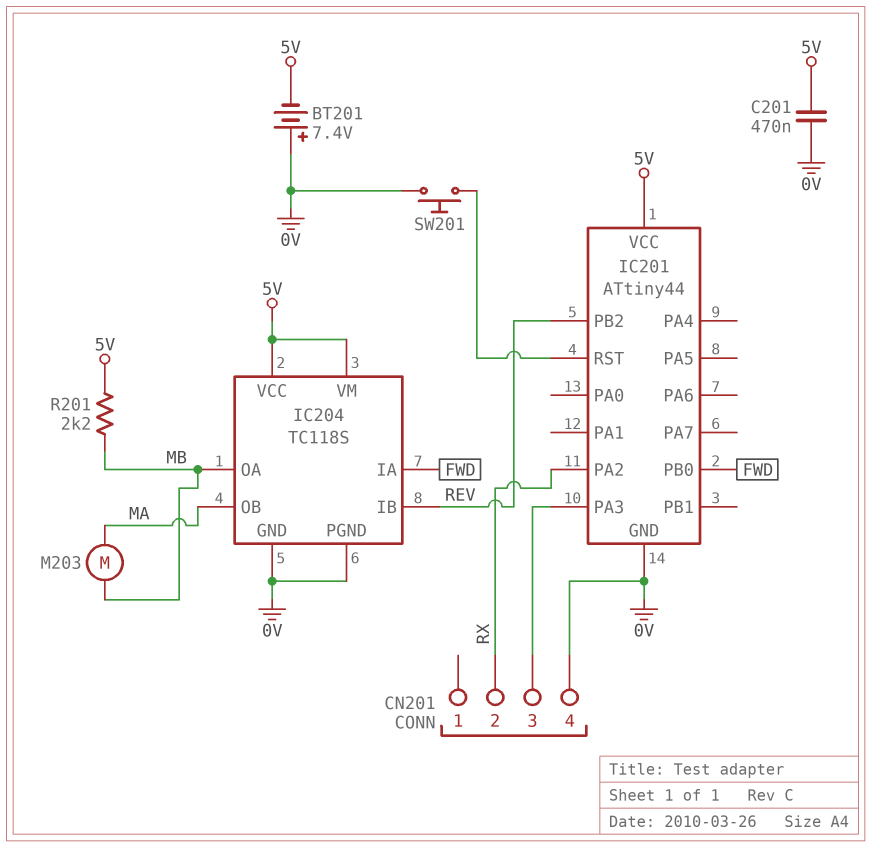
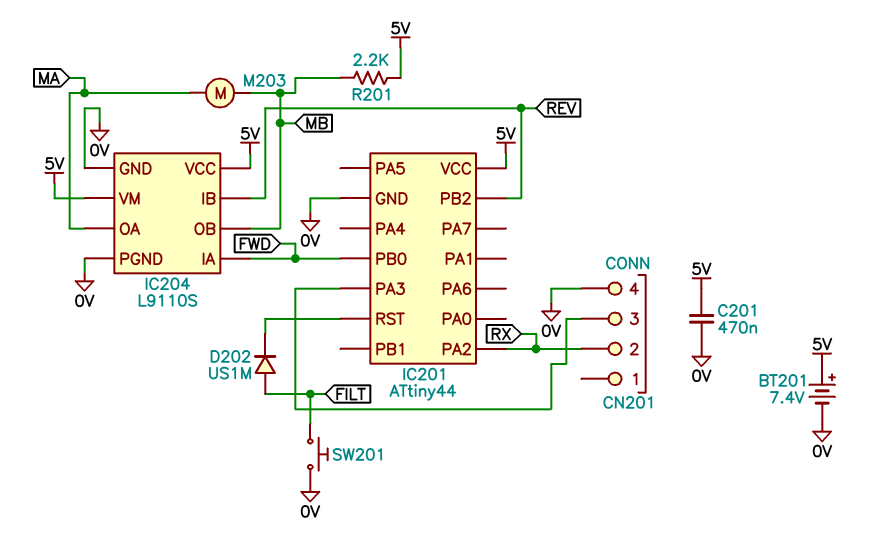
BT201: 7.4V (plus 0V, minus 5V) -> 7.4V (plus 5V, minus 0V)
D202: none -> diode US1M (A FILT, K IC201/RST)
IC204: TC118S -> L9110S
IC204 pin OA: MB -> MA
IC204 pin OB: MA -> MB
SW201: button (0V, IC201/RST) -> button (0V, FILT)

